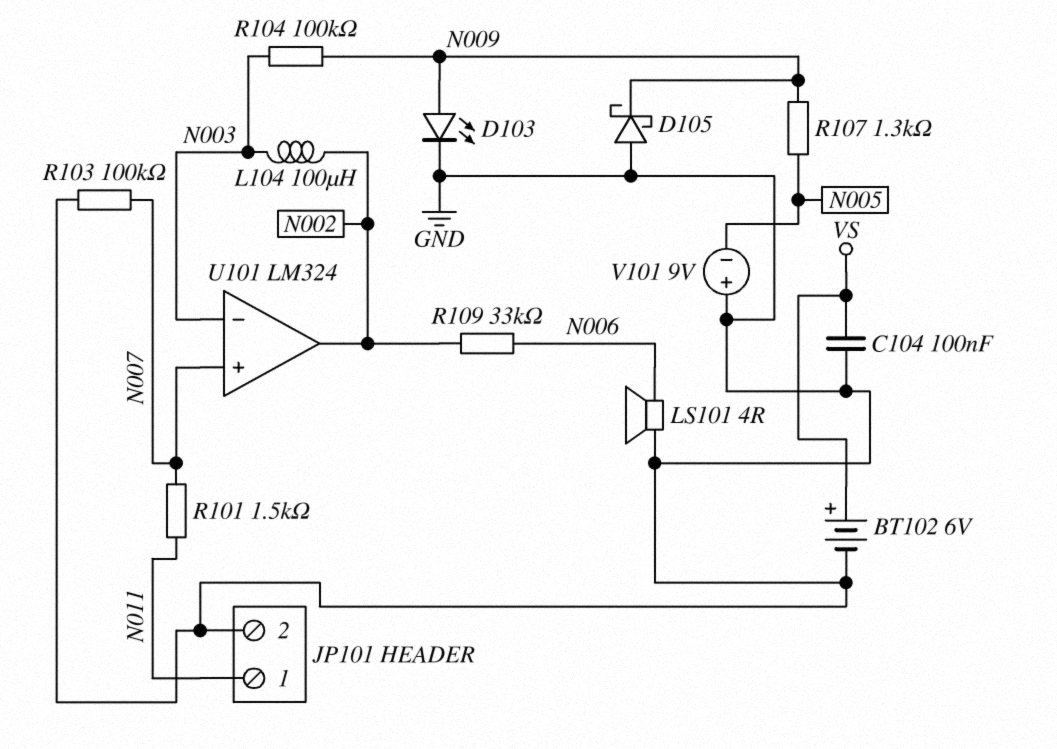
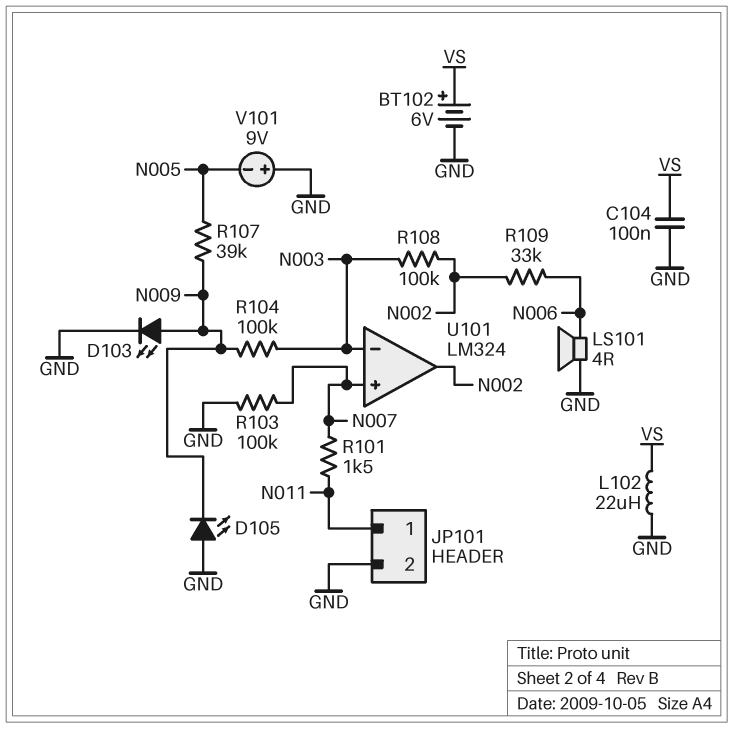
D105: schottky (A GND, K N009) -> LED (A GND, K N009)
L102: none -> 22uH (GND, VS)
L104: 100uH (N002, N003) -> none
R107: 1.3k (N005, N009) -> 39k (N005, N009)
R108: none -> 100k (N002, N003)

